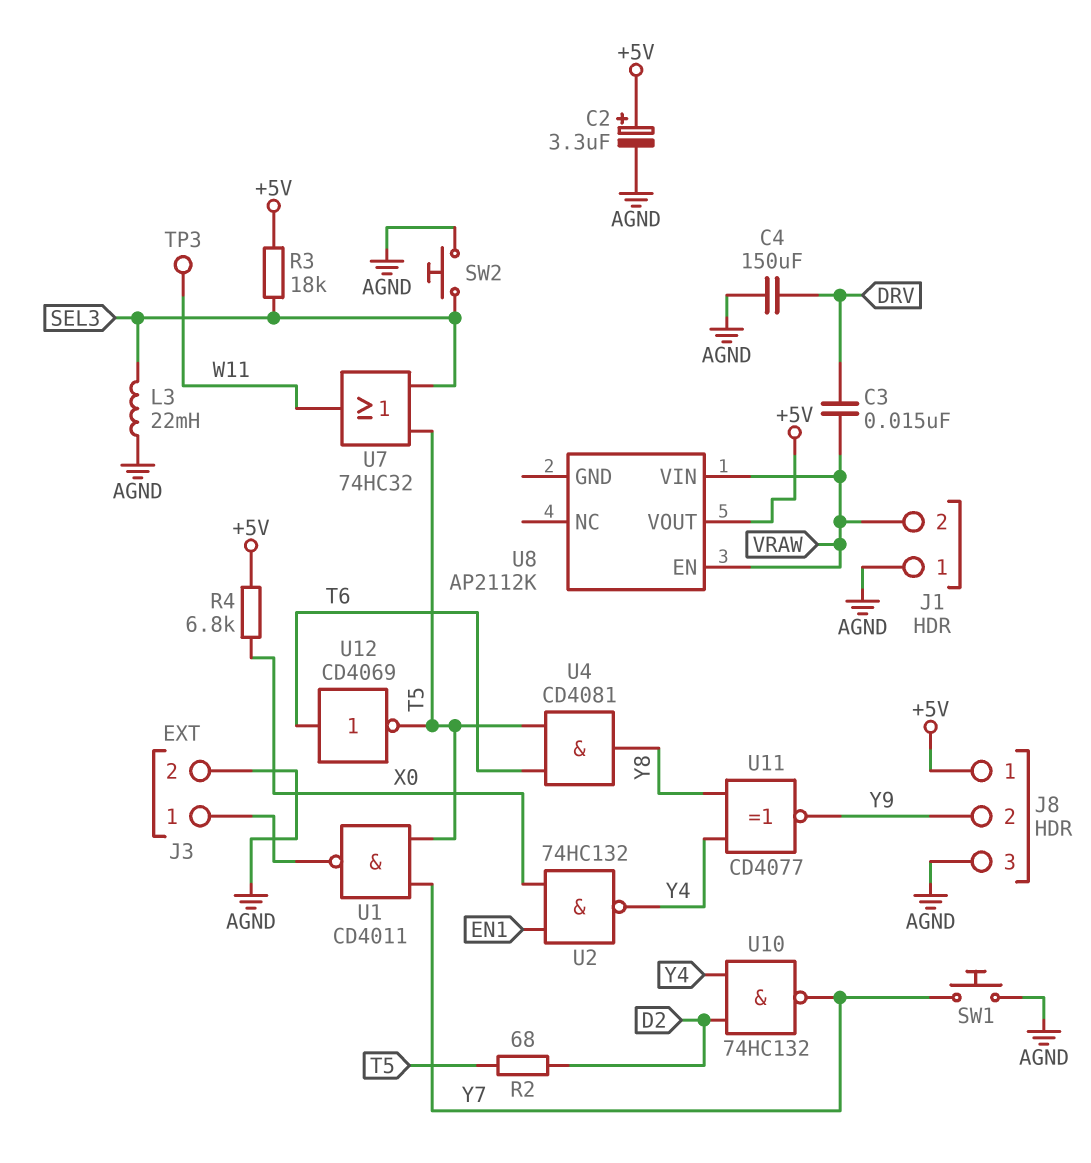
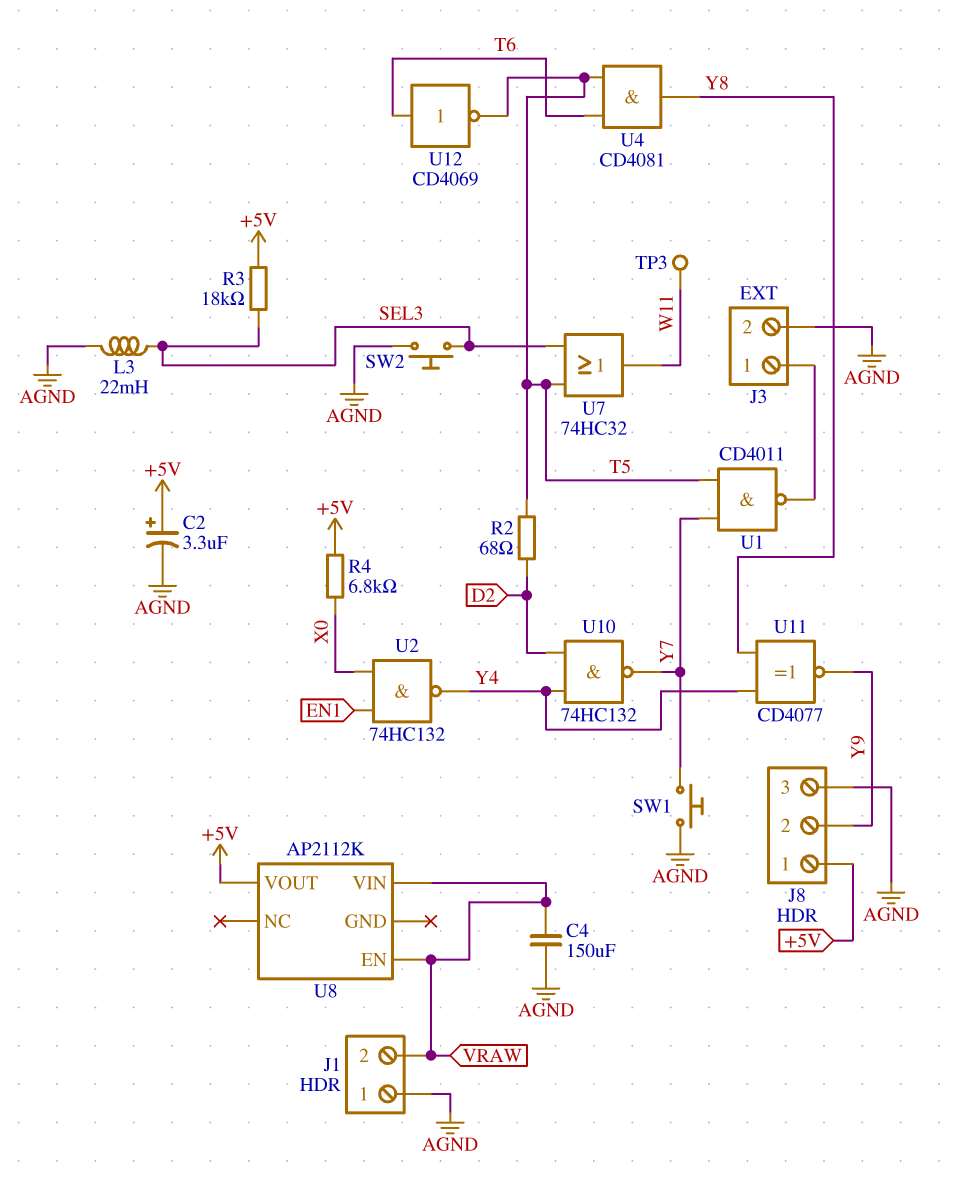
C3: 15nF (DRV, VRAW) -> none
C4: 150uF (AGND, DRV) -> 150uF (AGND, VRAW)

